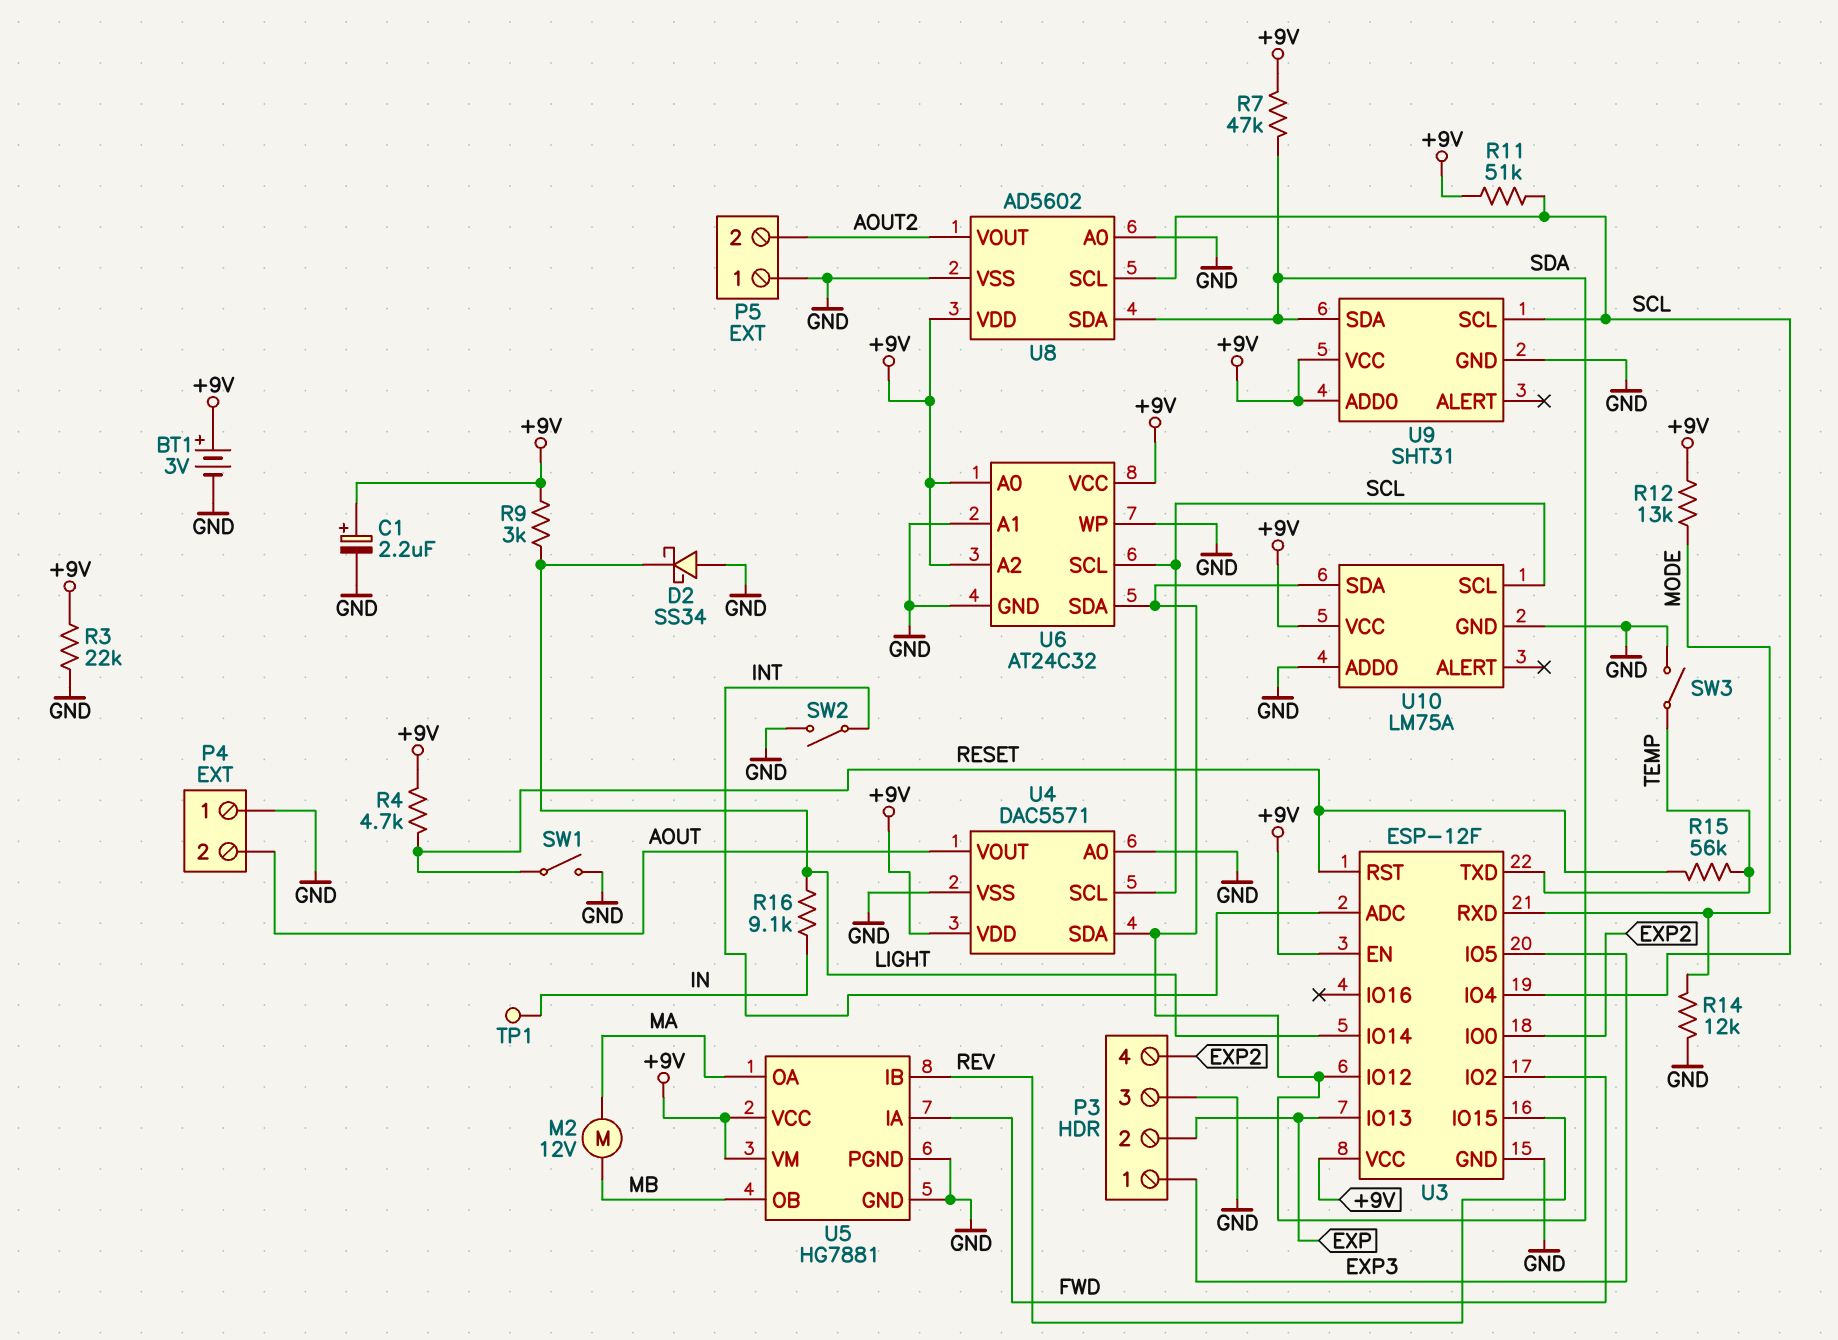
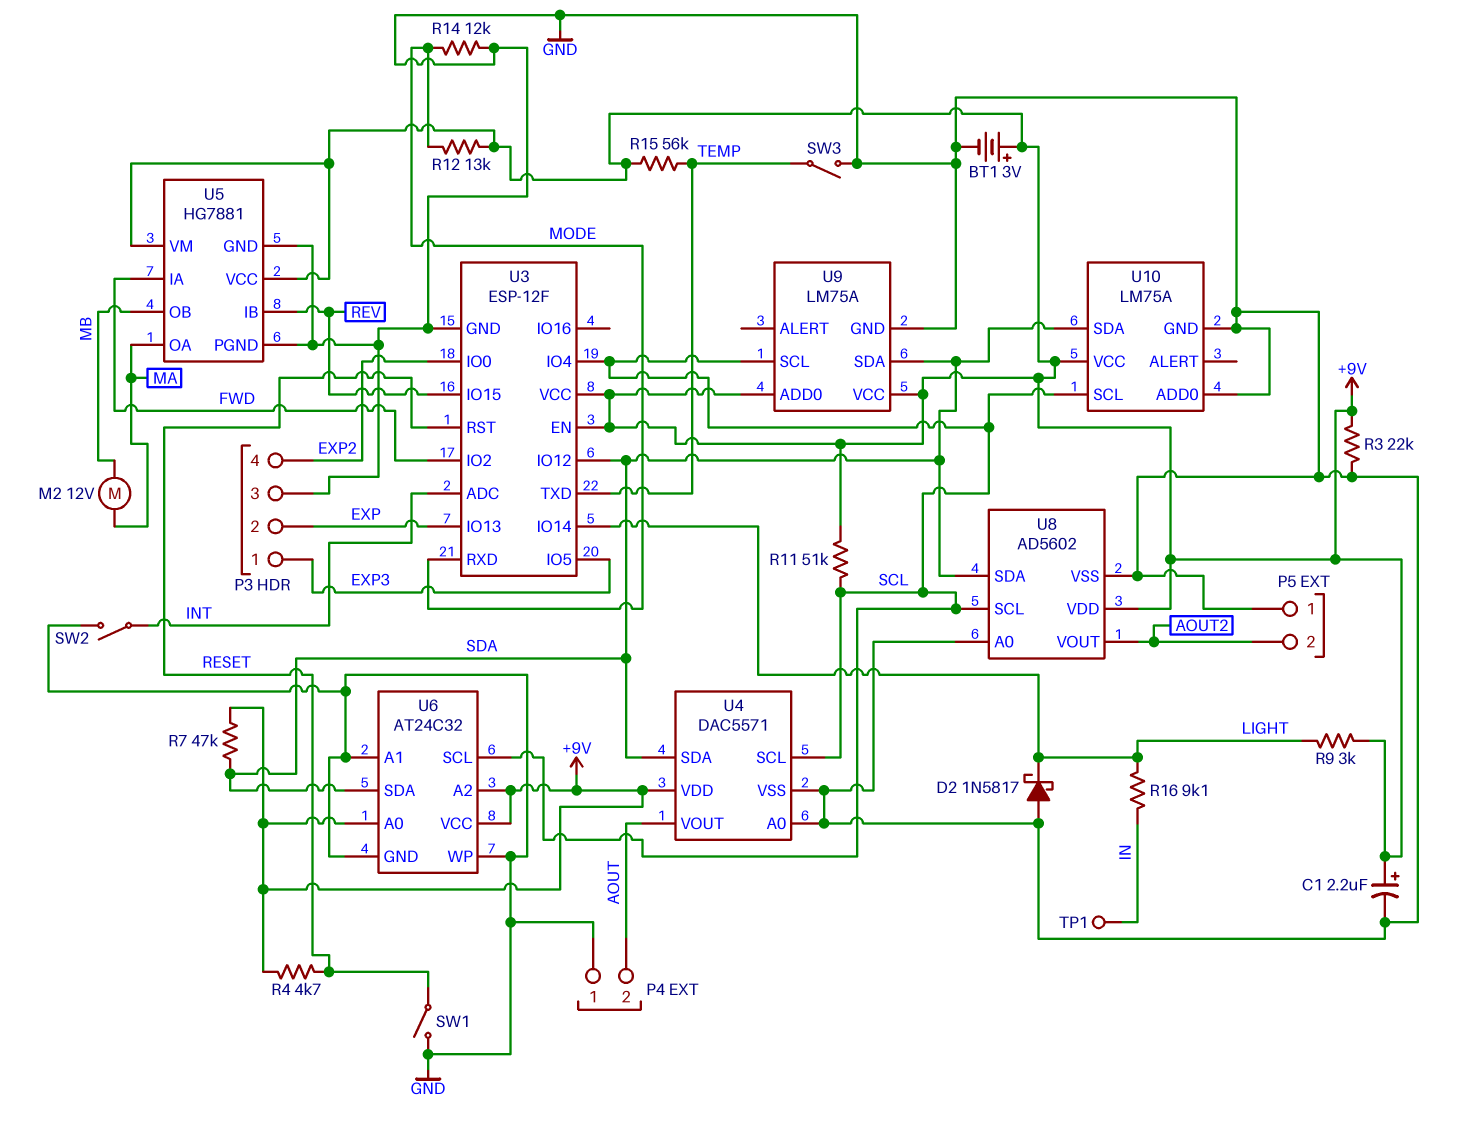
D2: schottky SS34 (A GND, K LIGHT) -> schottky 1N5817 (A GND, K LIGHT)
R15: 56k (RESET, TEMP) -> 56k (+9V, TEMP)
U9: SHT31 -> LM75A

